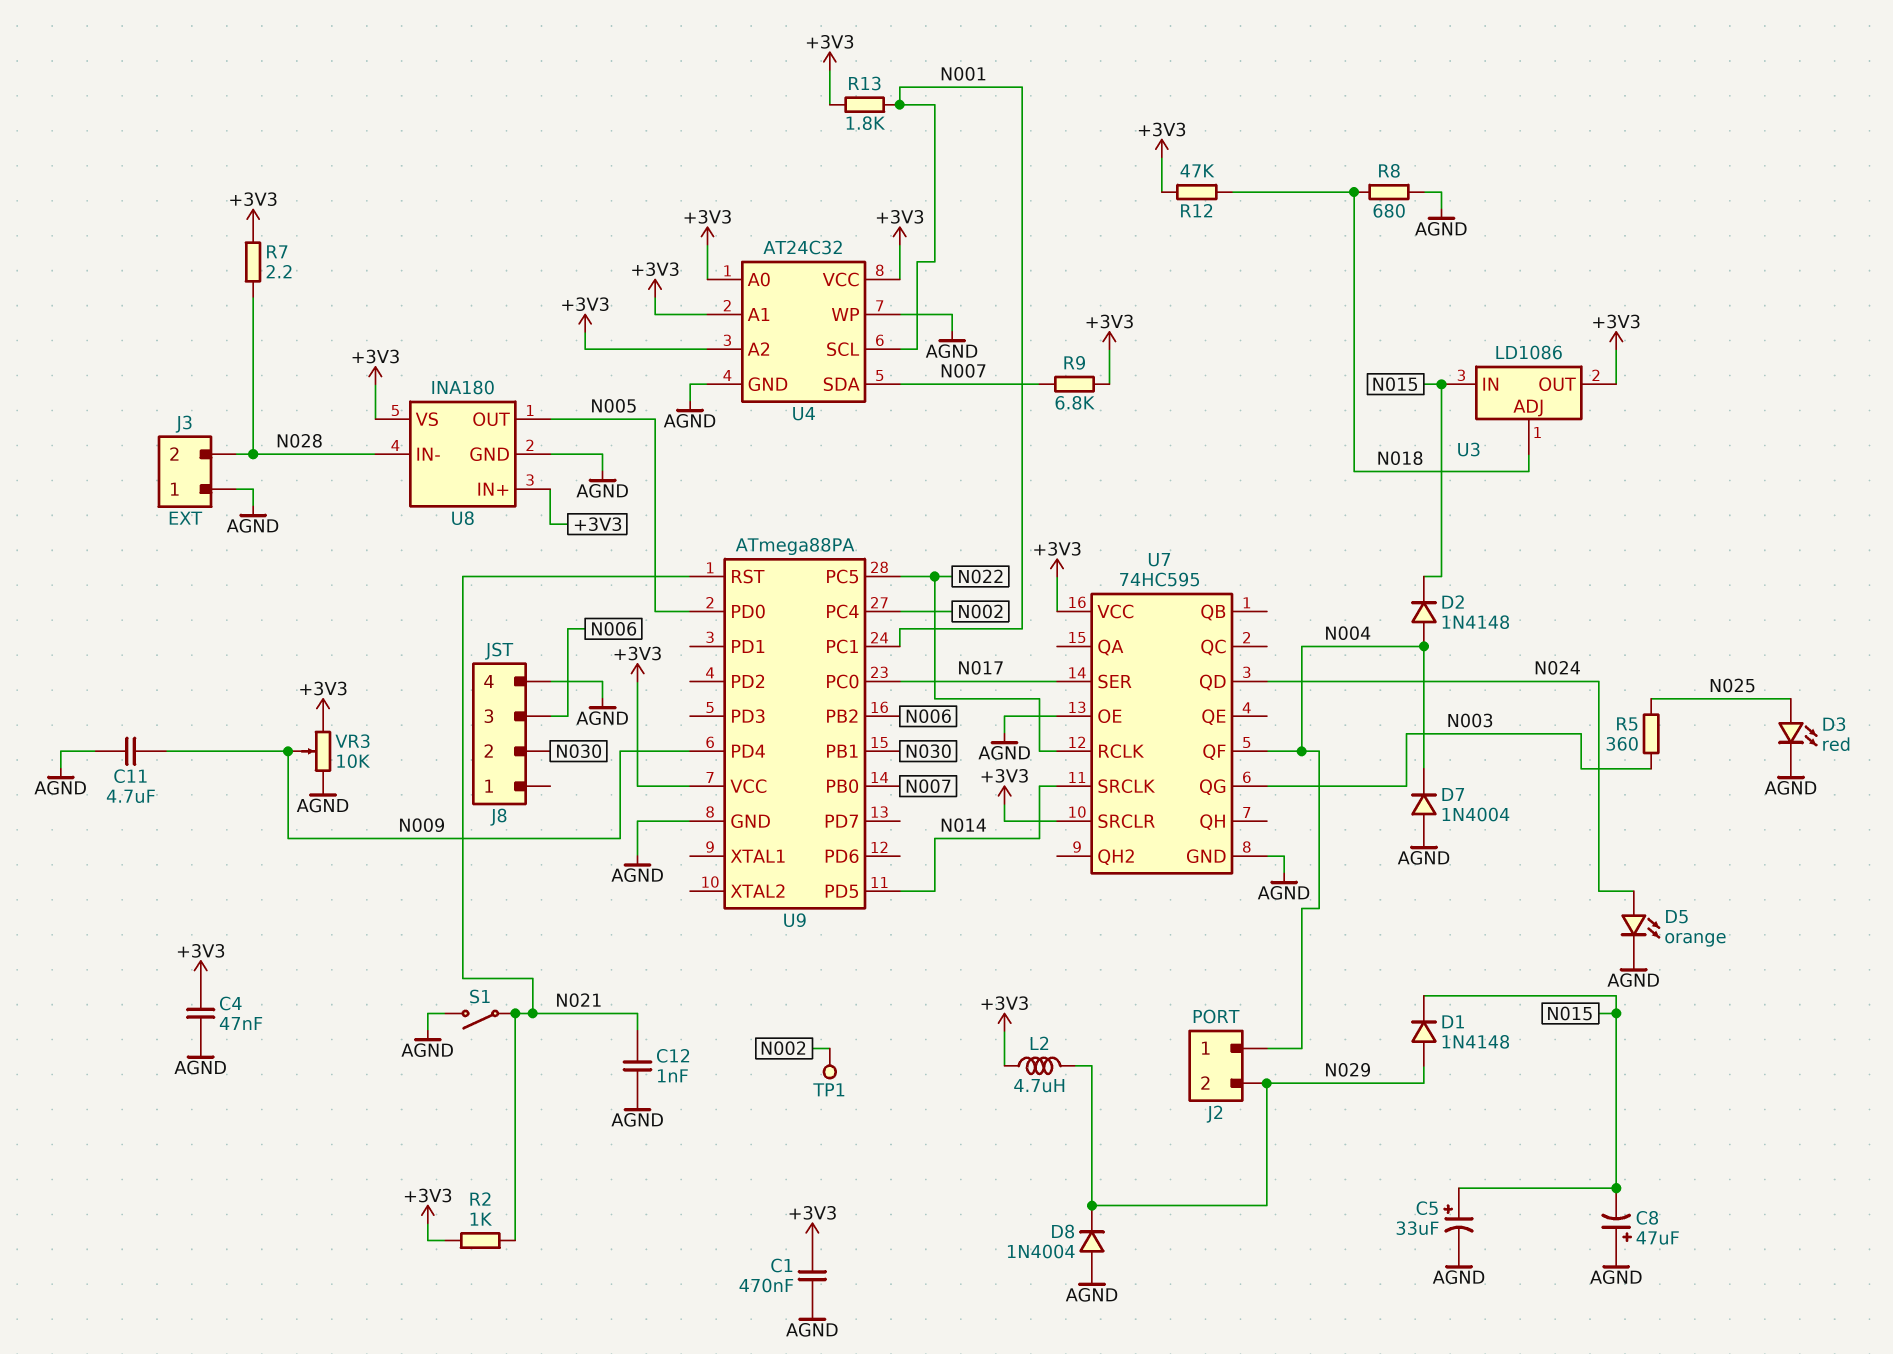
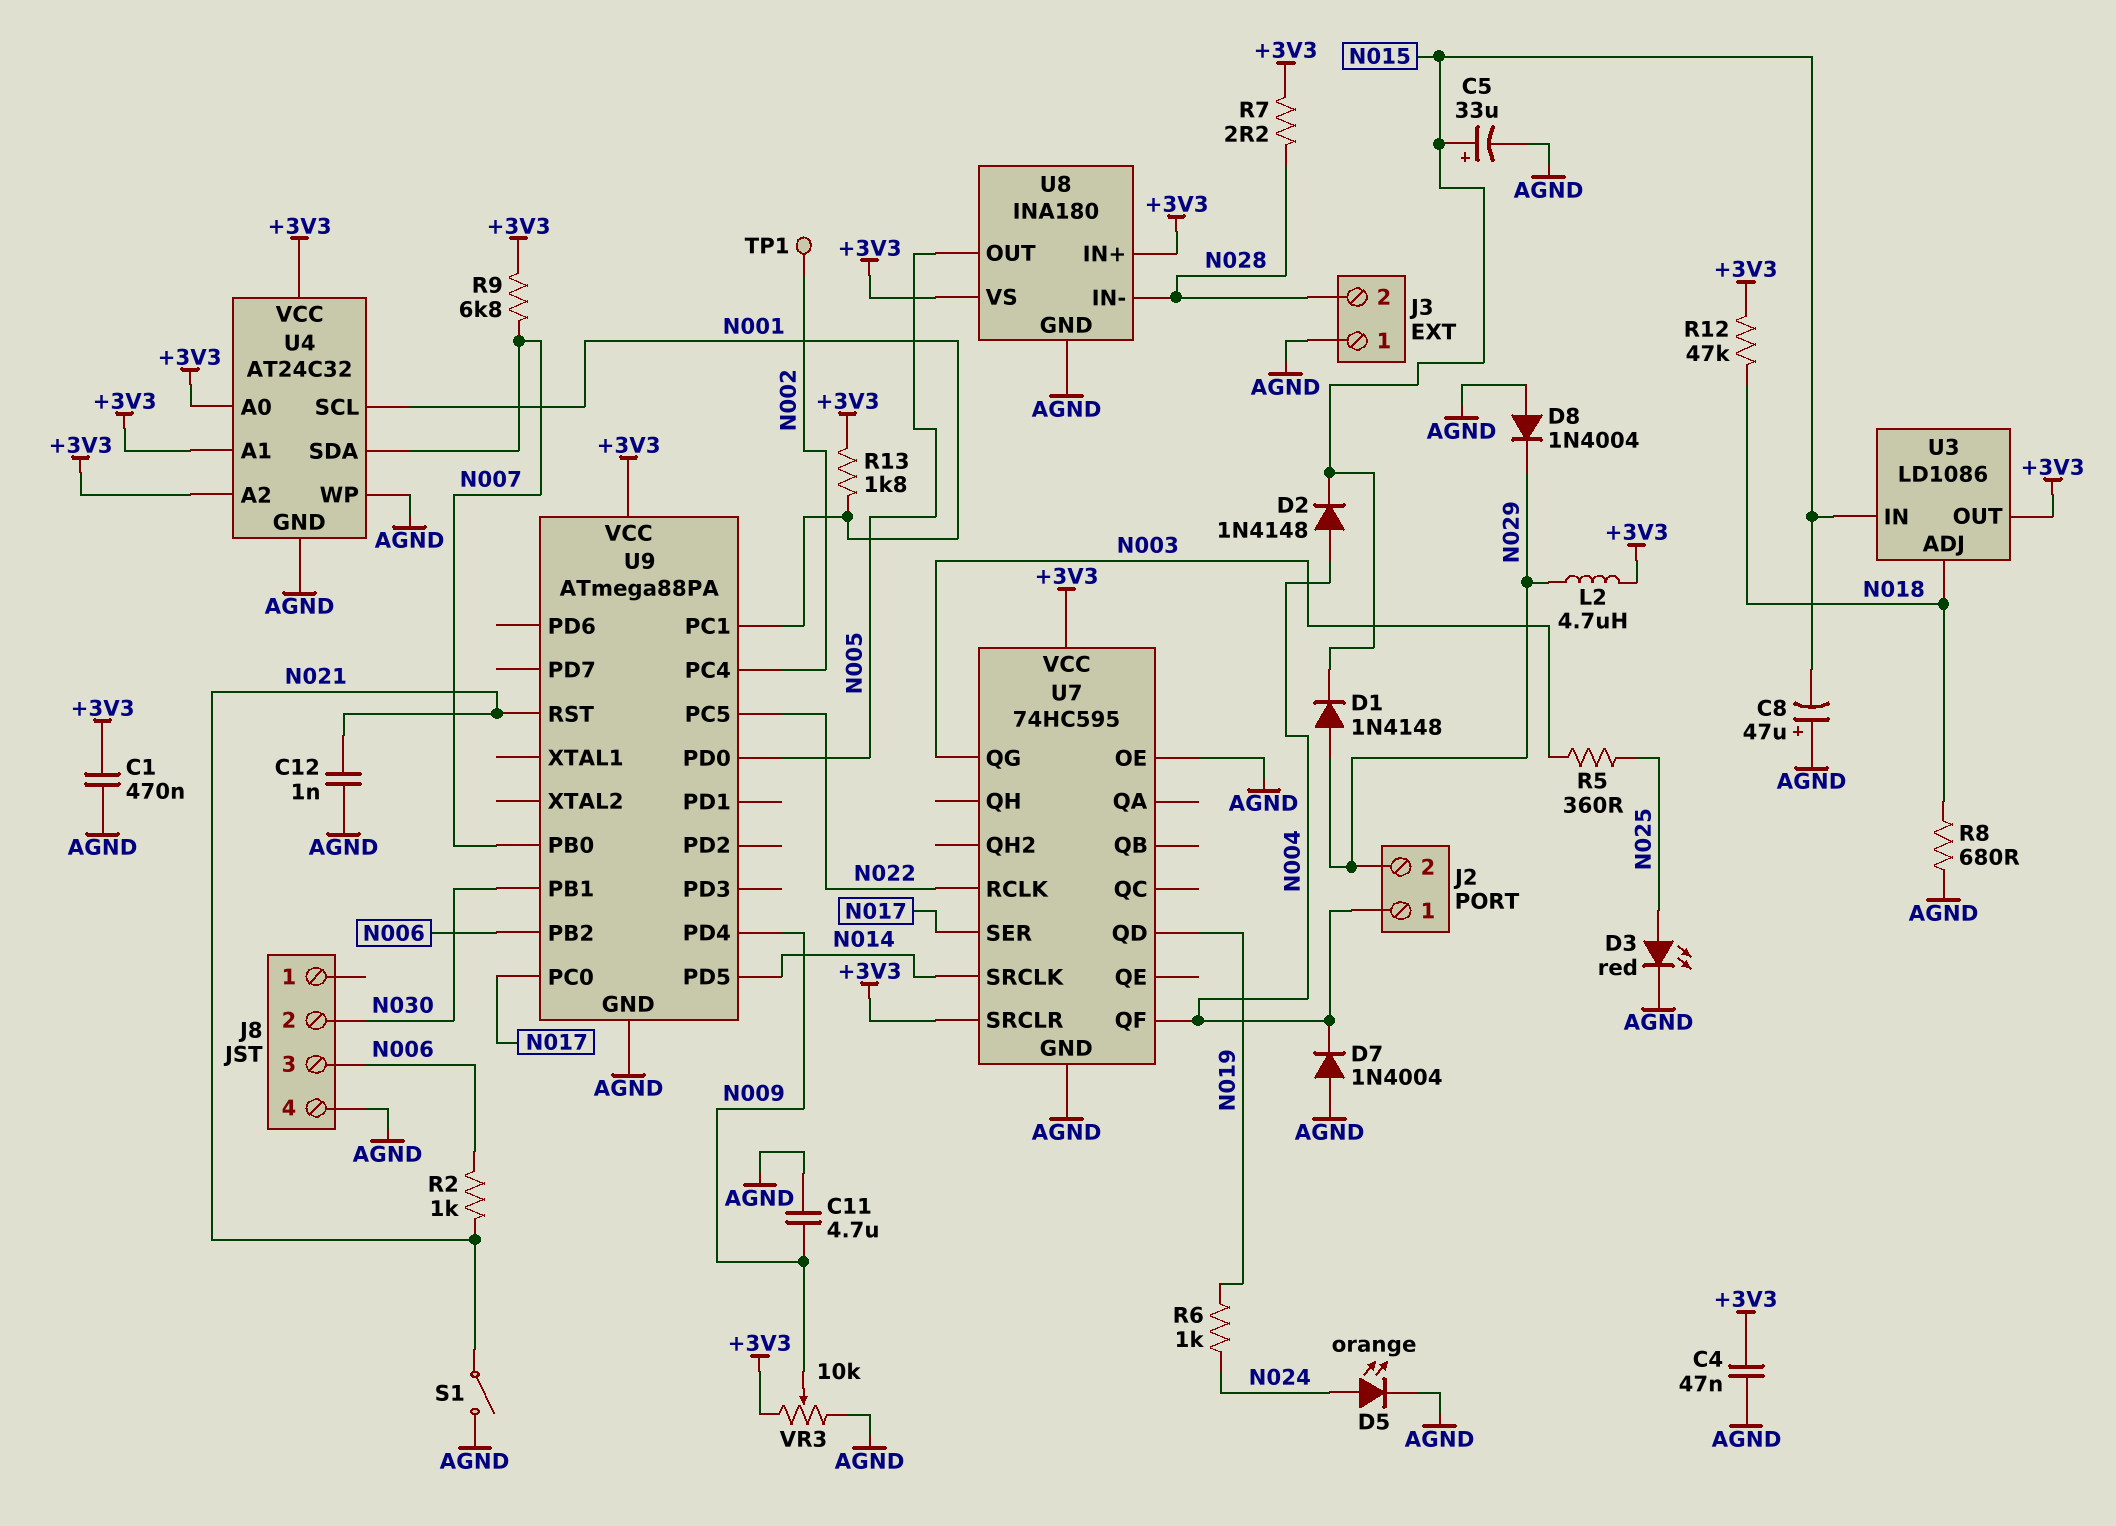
R2: 1k (+3V3, N021) -> 1k (N006, N021)
R6: none -> 1k (N019, N024)
U7 pin QD: N024 -> N019

